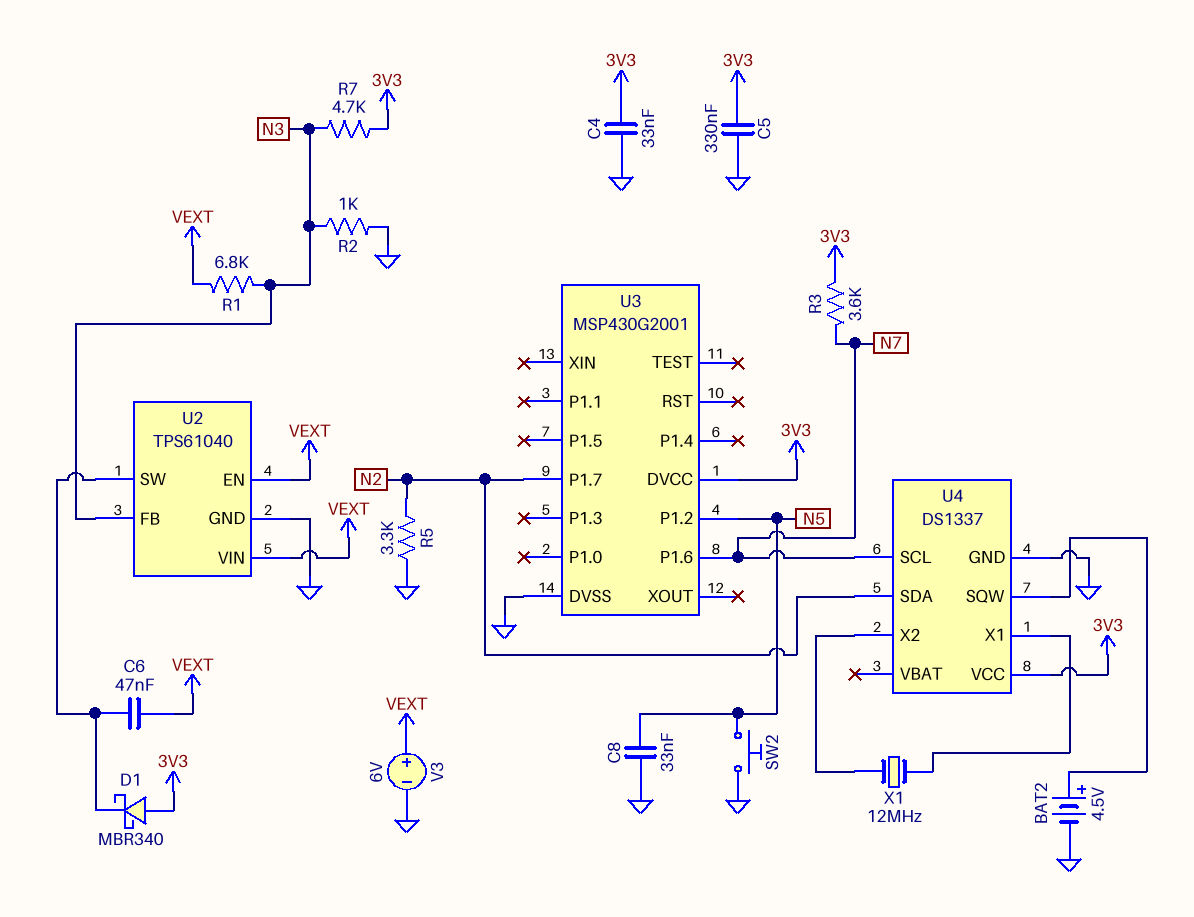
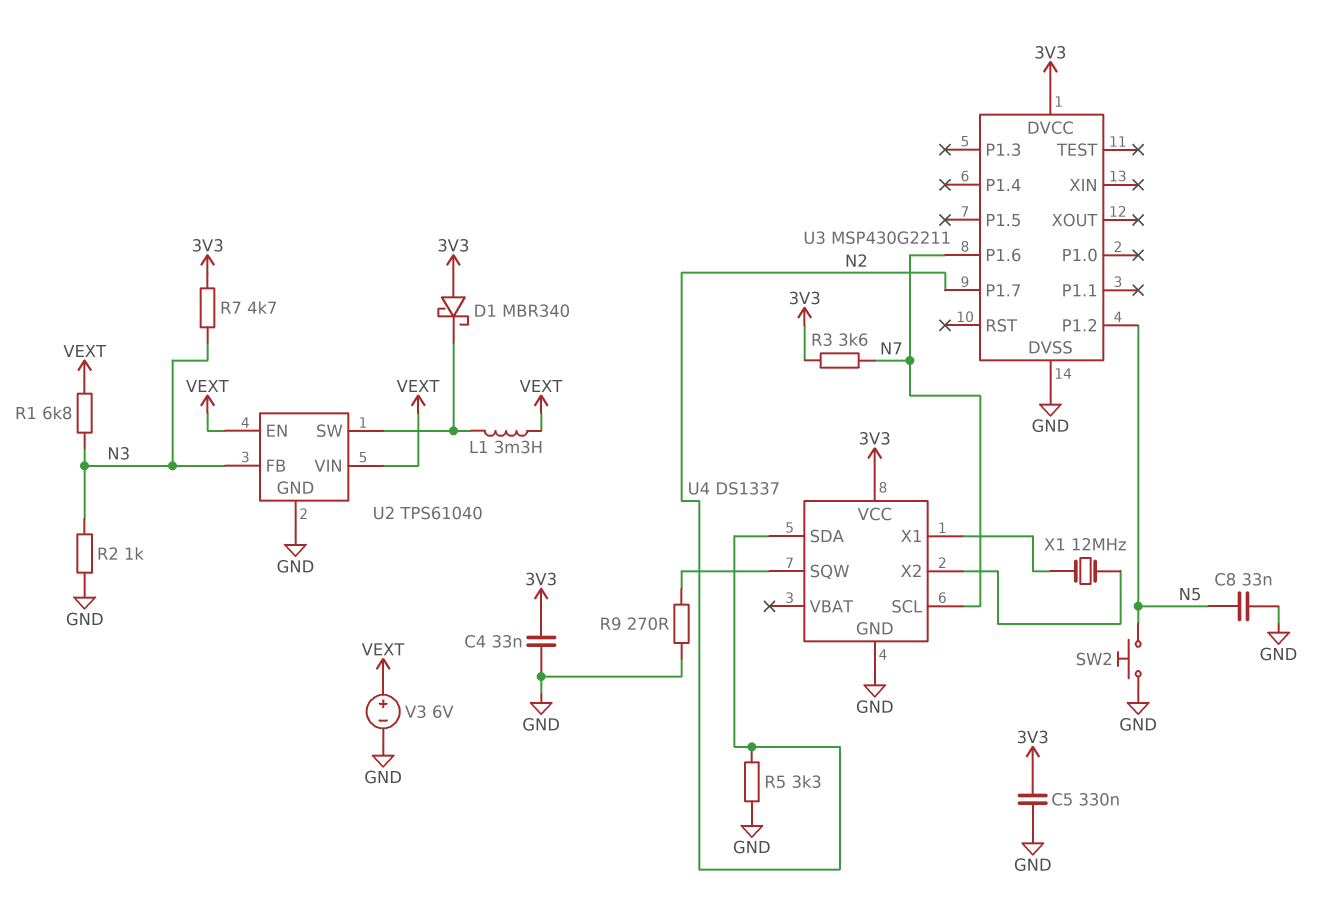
BAT2: 4.5V (plus U4/SQW, minus GND) -> none
C6: 47nF (U2/SW, VEXT) -> none
L1: none -> 3.3mH (U2/SW, VEXT)
R9: none -> 270 (GND, U4/SQW)
U3: MSP430G2001 -> MSP430G2211

